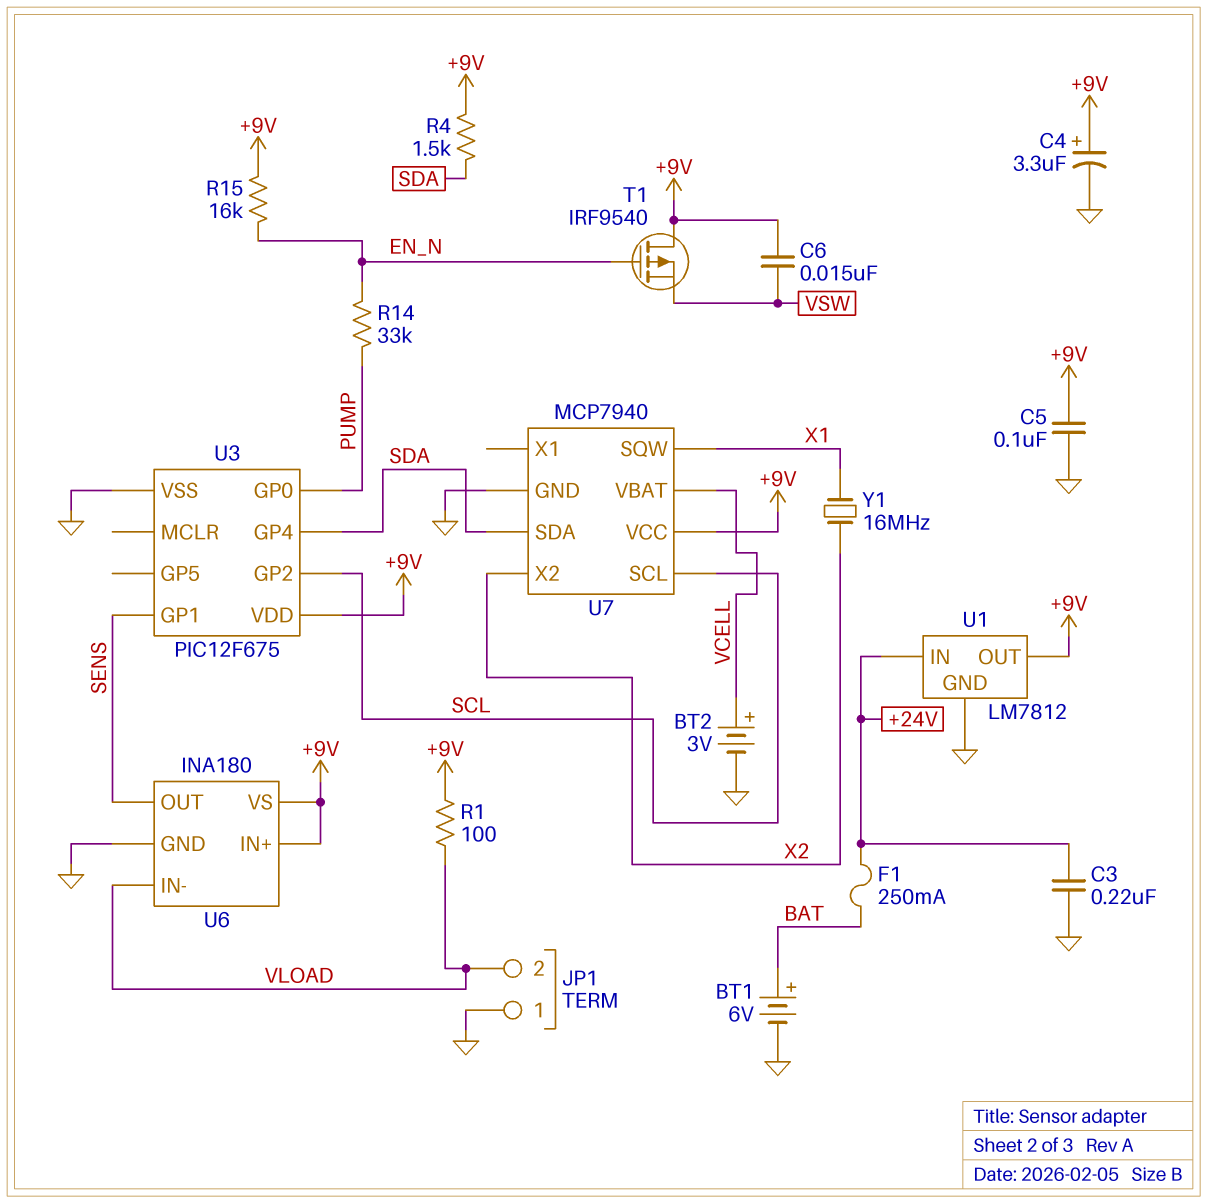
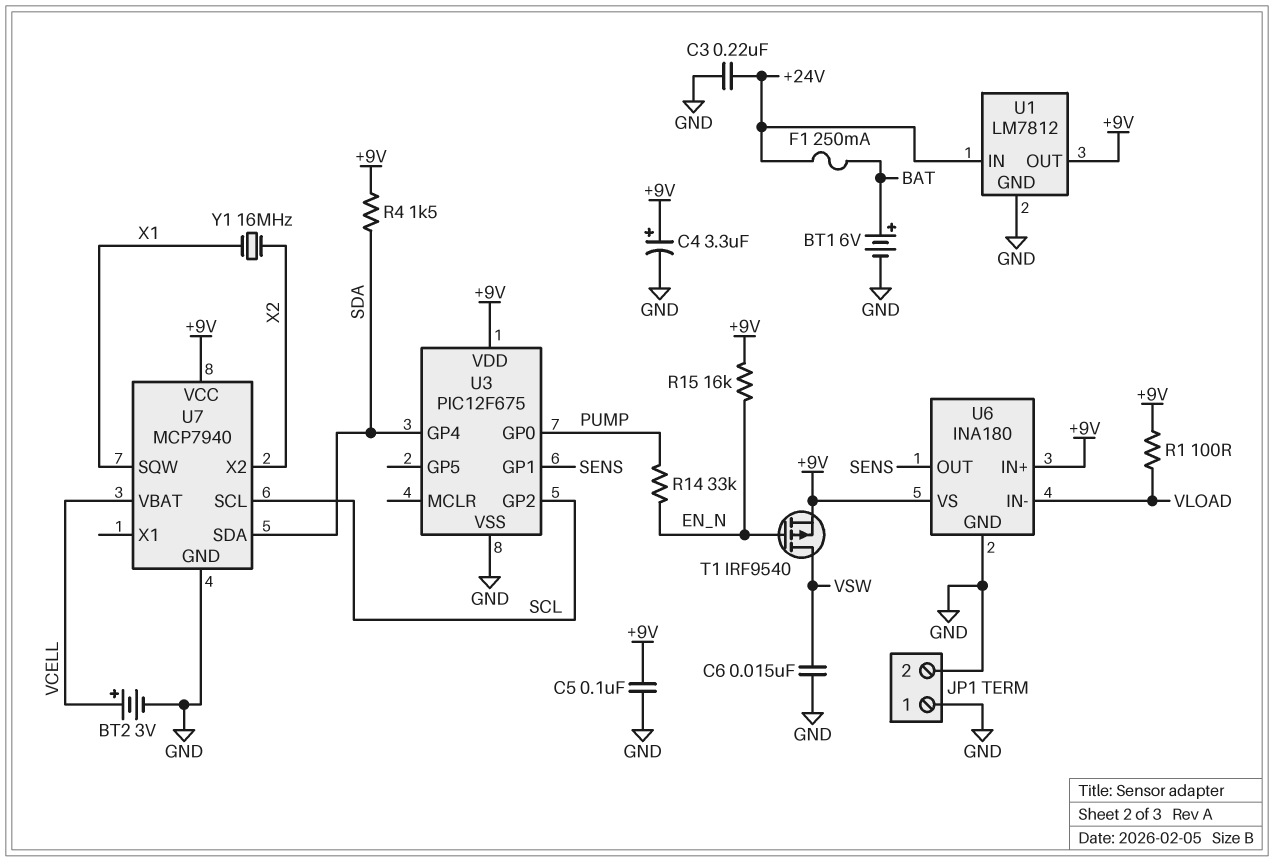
C6: 15nF (+9V, VSW) -> 15nF (GND, VSW)
JP1 pin 2: VLOAD -> GND
T1: PMOS IRF9540 (G EN_N, D +9V, S VSW) -> PMOS IRF9540 (G EN_N, D VSW, S +9V)

